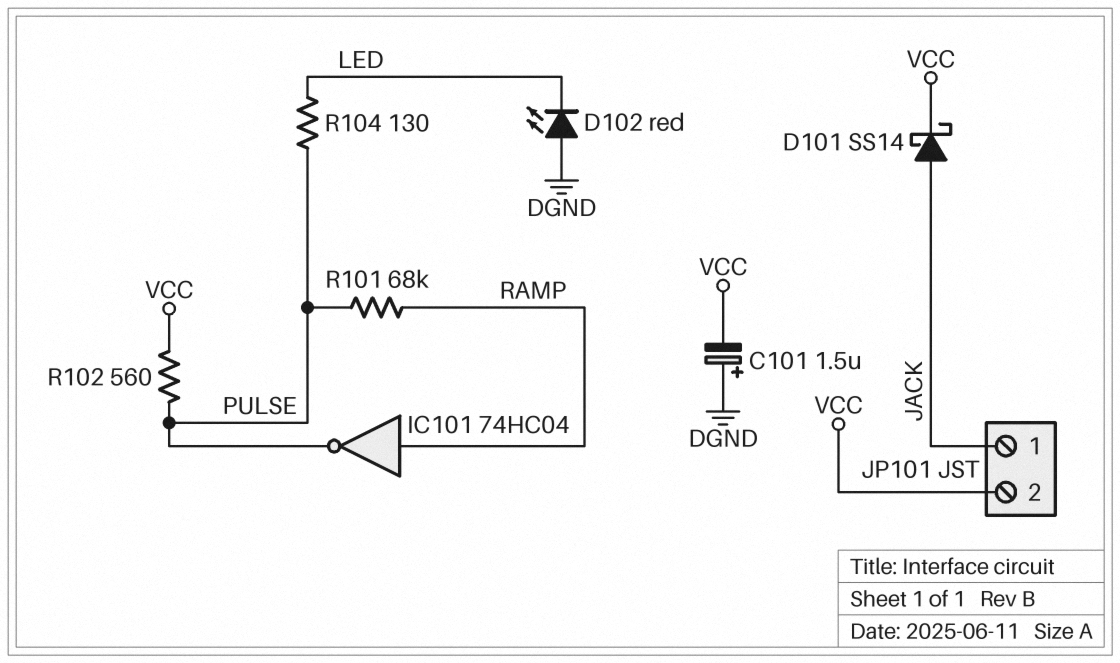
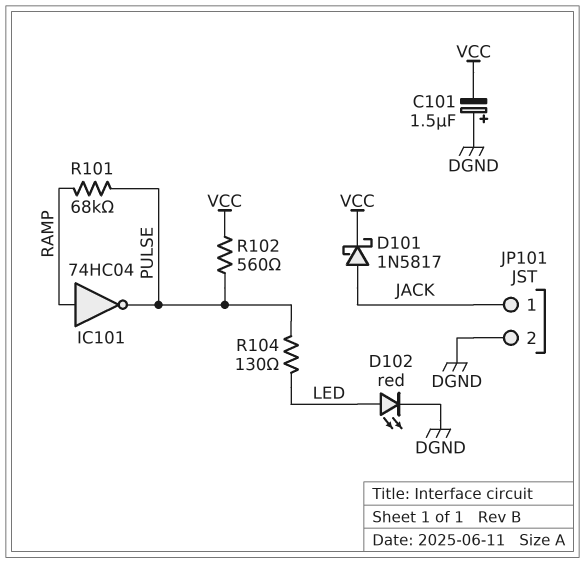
D101: schottky SS14 (A JACK, K VCC) -> schottky 1N5817 (A JACK, K VCC)
D102: LED red (A DGND, K LED) -> LED red (A LED, K DGND)
JP101 pin 2: VCC -> DGND

